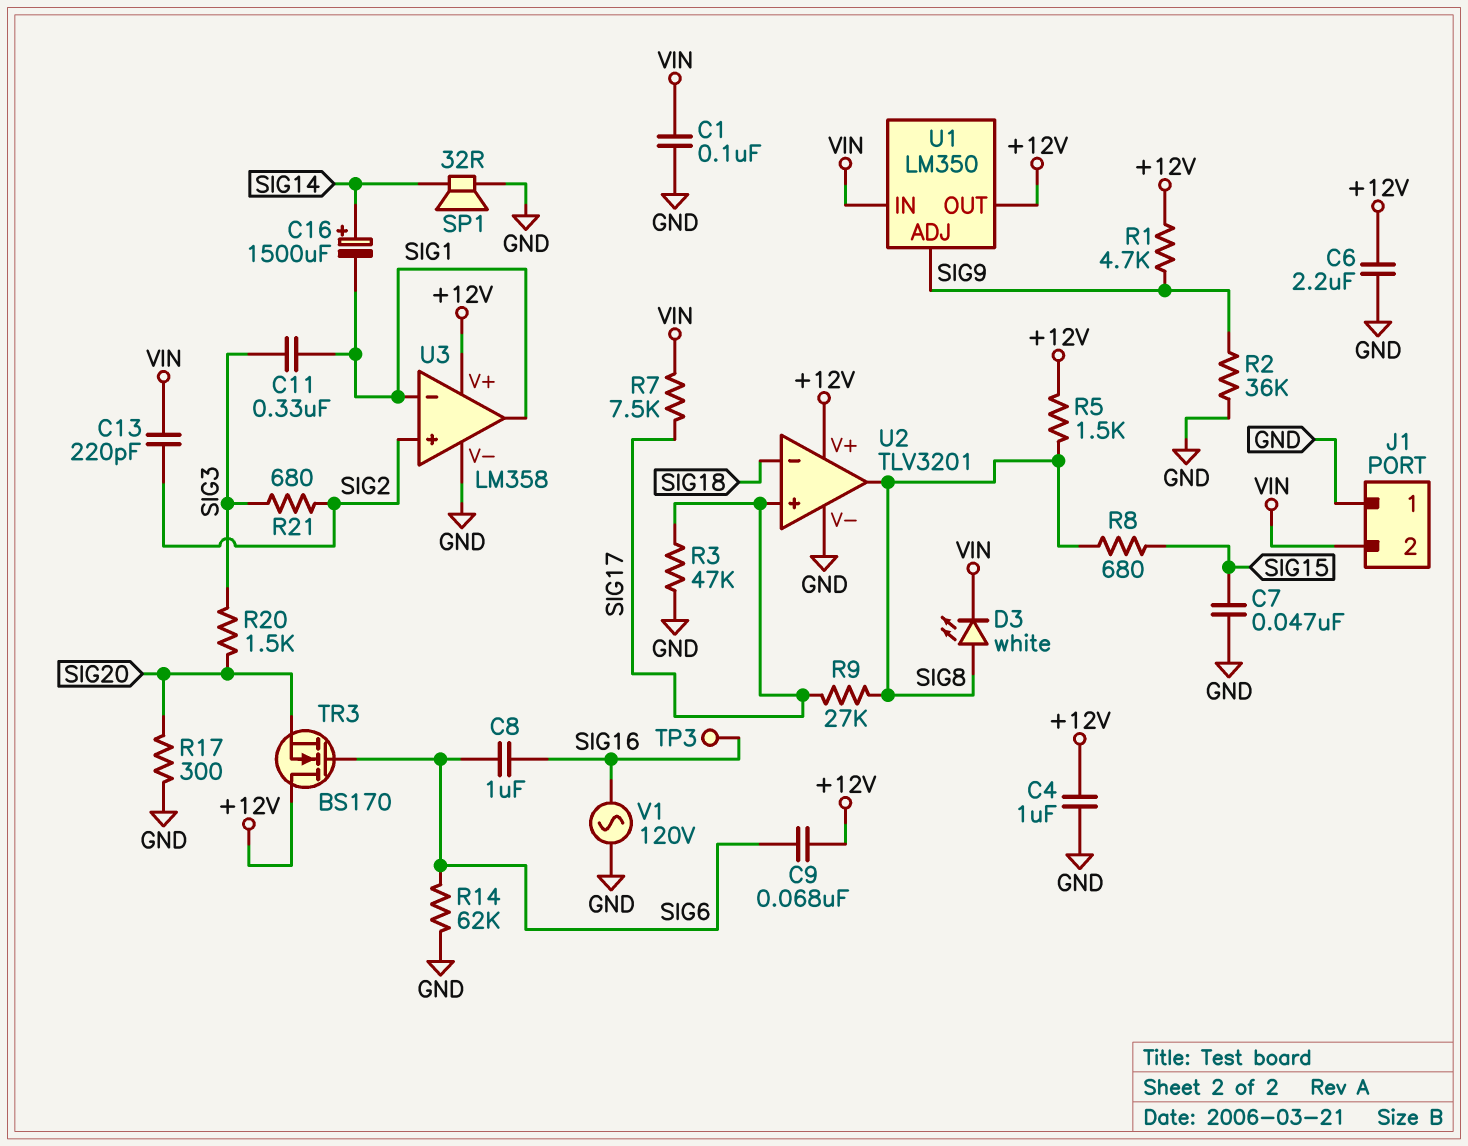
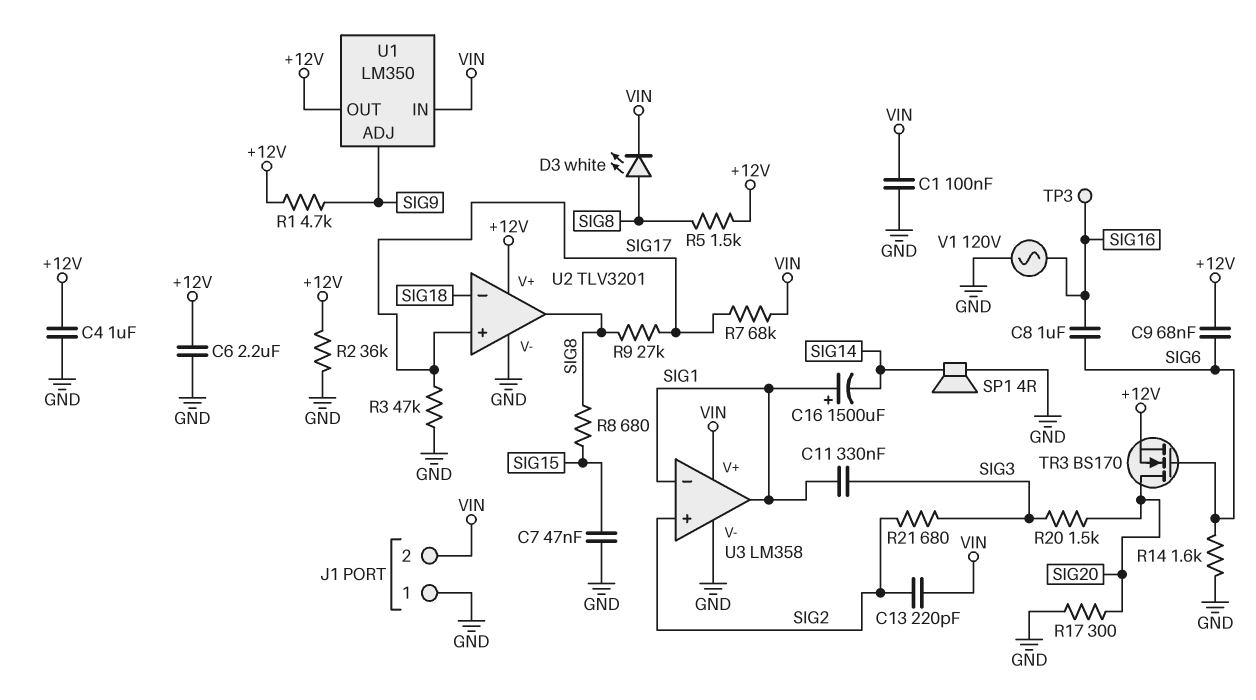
C16: 1500uF (plus SIG14, minus SIG1) -> 1500uF (plus SIG1, minus SIG14)
R2: 36k (GND, SIG9) -> 36k (+12V, GND)
R7: 7.5k (SIG17, VIN) -> 68k (SIG17, VIN)
R14: 62k (GND, SIG6) -> 1.6k (GND, SIG6)
SP1: speaker 32R (GND, SIG14) -> speaker 4R (GND, SIG14)
TR3: NMOS BS170 (G SIG6, D +12V, S SIG20) -> NMOS BS170 (G SIG6, D SIG20, S +12V)
U3 pin V+: +12V -> VIN

